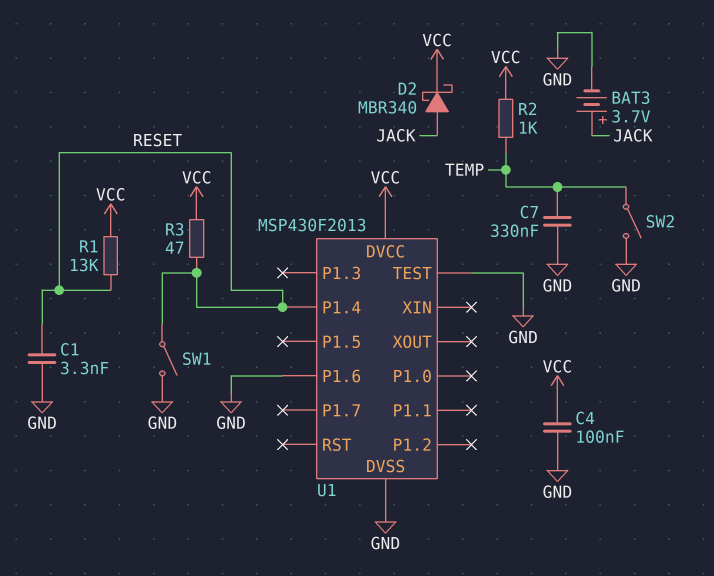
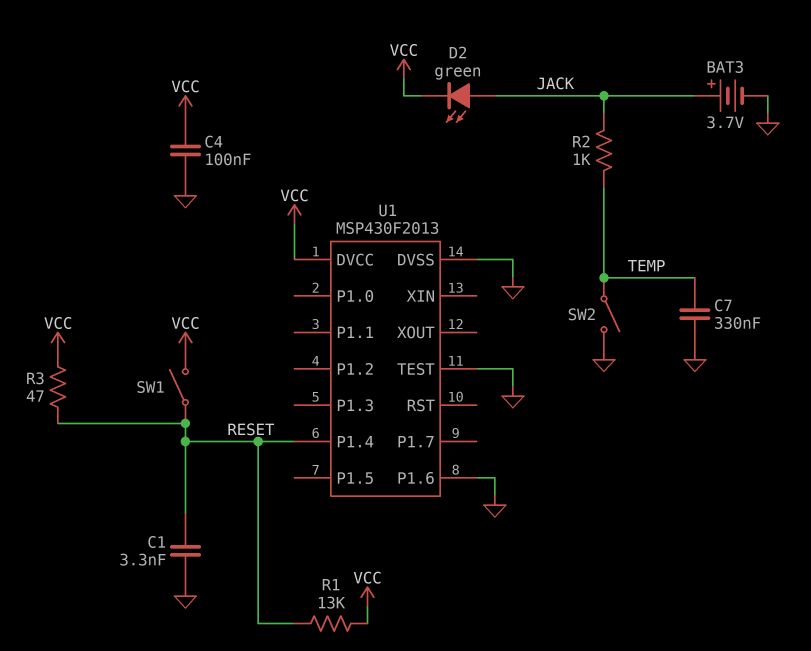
D2: schottky MBR340 (A JACK, K VCC) -> LED green (A JACK, K VCC)
R2: 1k (TEMP, VCC) -> 1k (JACK, TEMP)
SW1: switch (GND, RESET) -> switch (RESET, VCC)

